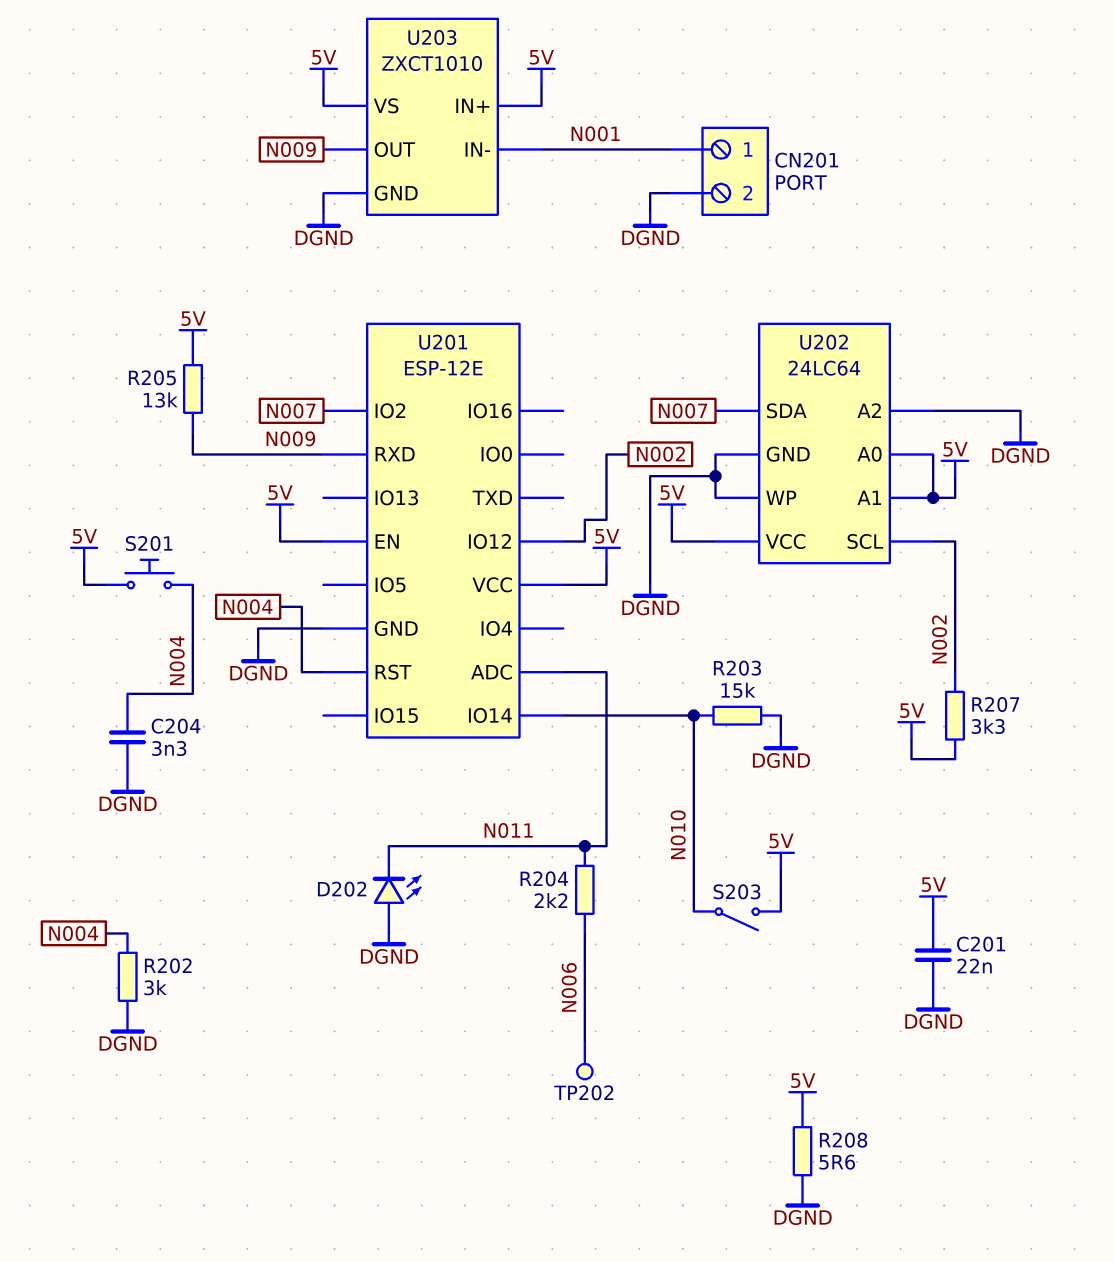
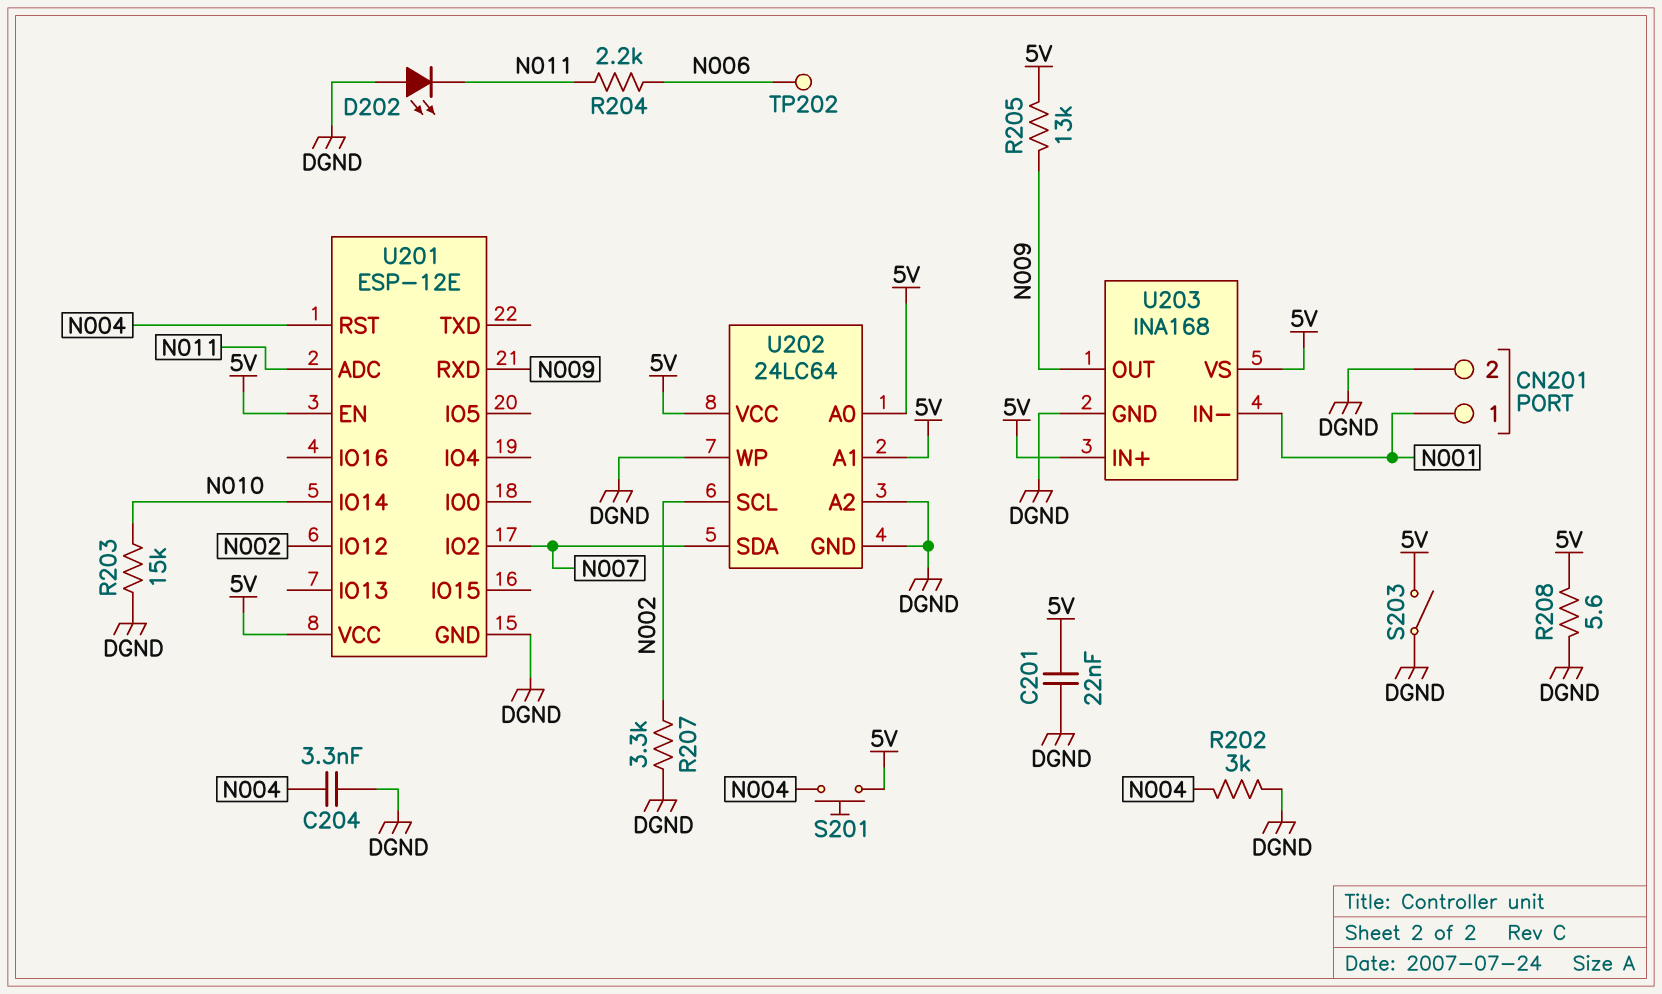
R207: 3.3k (5V, N002) -> 3.3k (DGND, N002)
S203: switch (5V, N010) -> switch (5V, DGND)
U203: ZXCT1010 -> INA168

